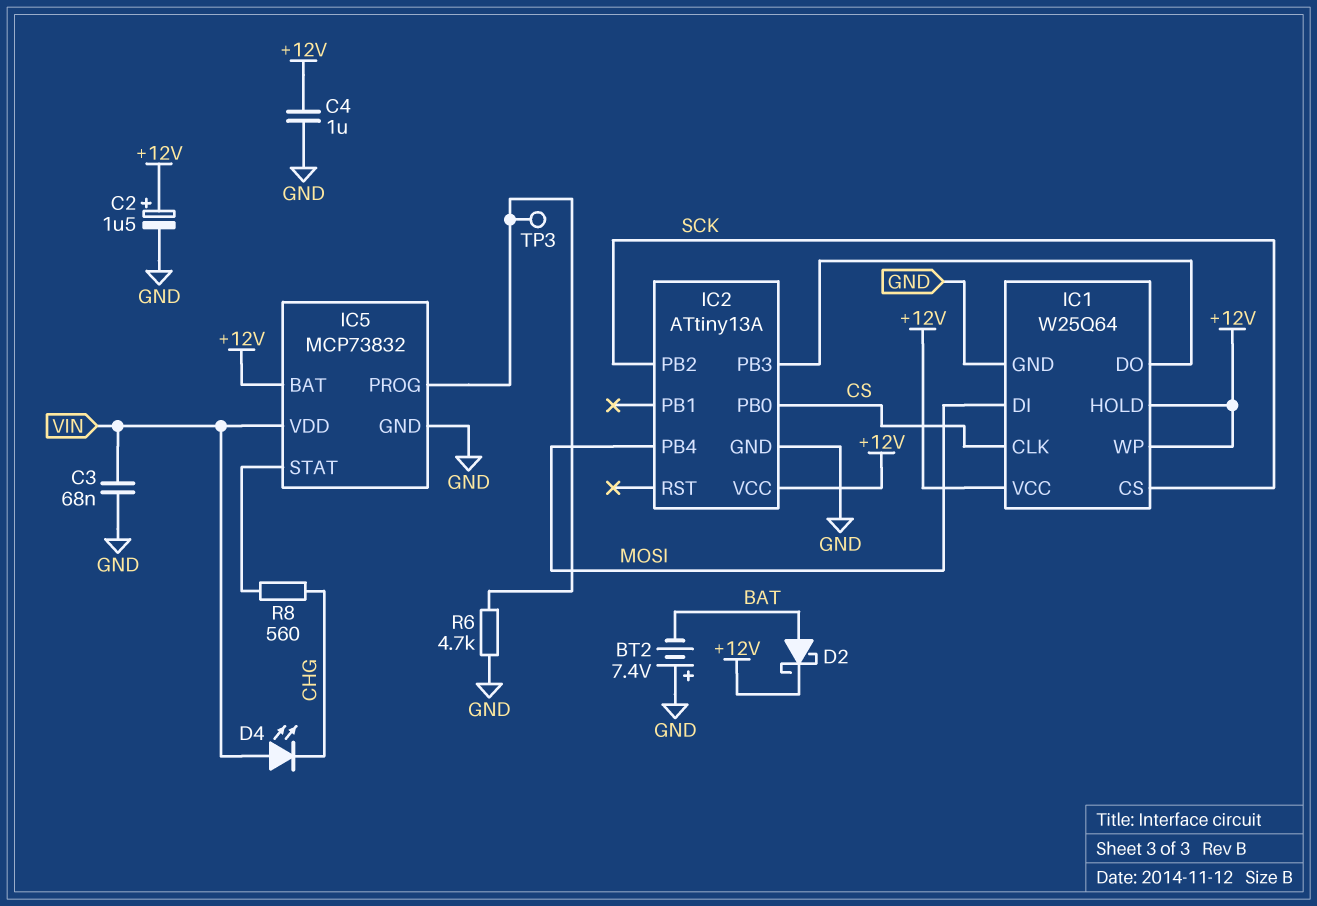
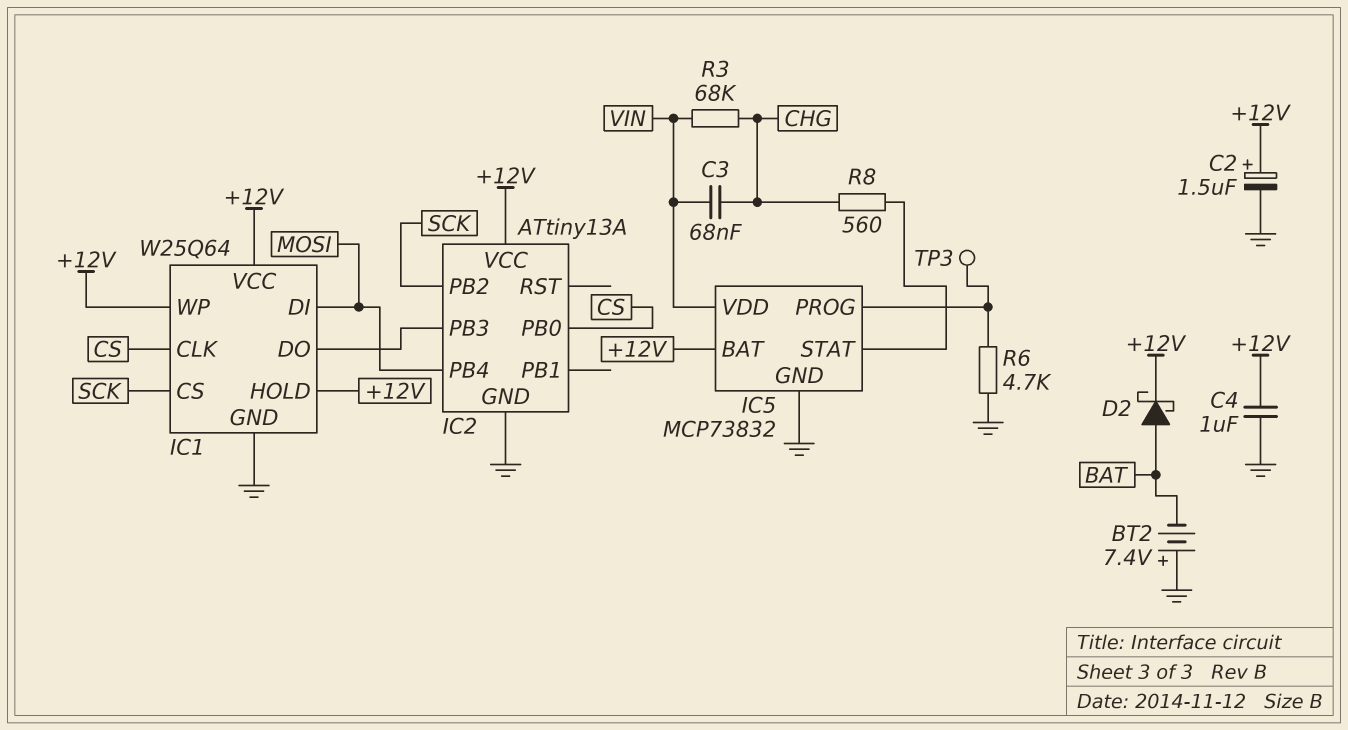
C3: 68nF (GND, VIN) -> 68nF (CHG, VIN)
D4: LED (A VIN, K CHG) -> none
R3: none -> 68k (CHG, VIN)

